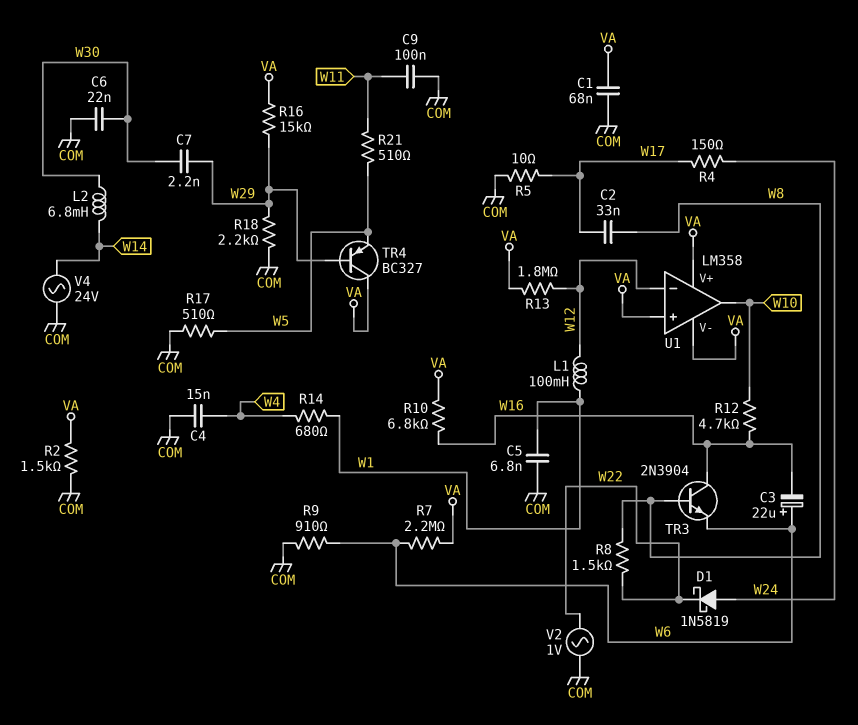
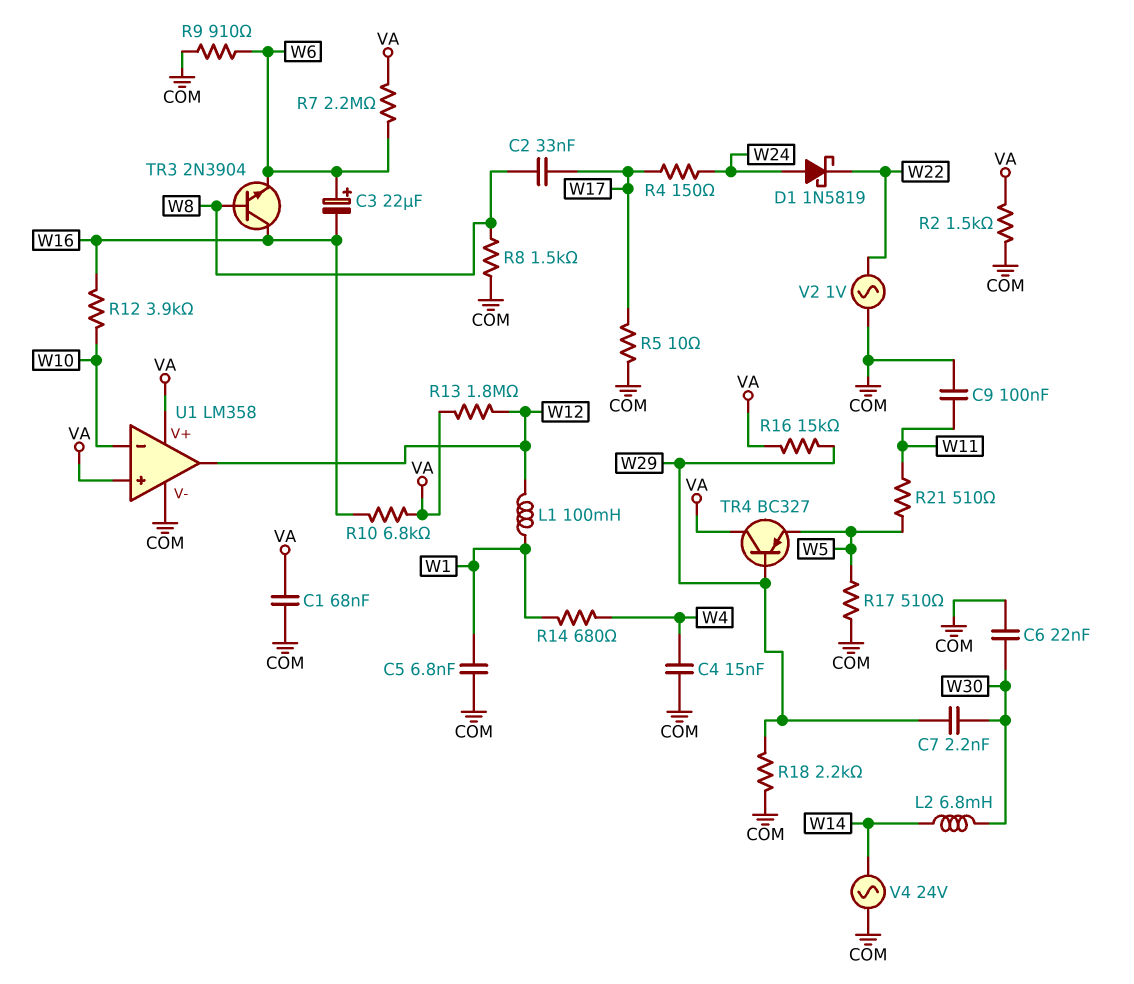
R8: 1.5k (W8, W22) -> 1.5k (COM, W8)
R12: 4.7k (W10, W16) -> 3.9k (W10, W16)
U1 pin V-: VA -> COM
U1 pin in-: W12 -> W10
U1 pin out: W10 -> W12

